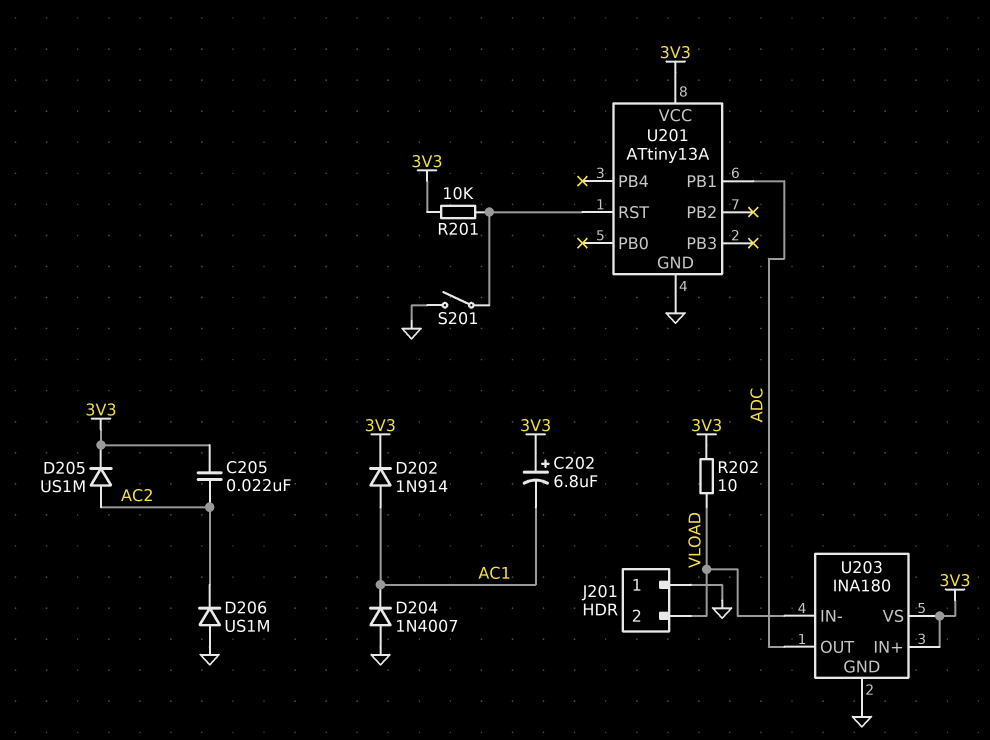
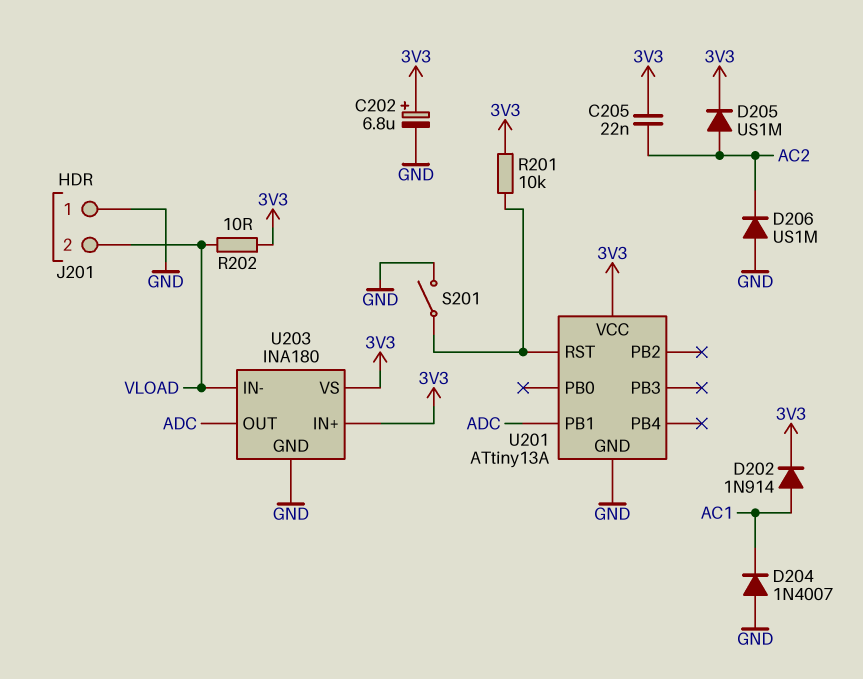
C202: 6.8uF (plus 3V3, minus AC1) -> 6.8uF (plus 3V3, minus GND)

